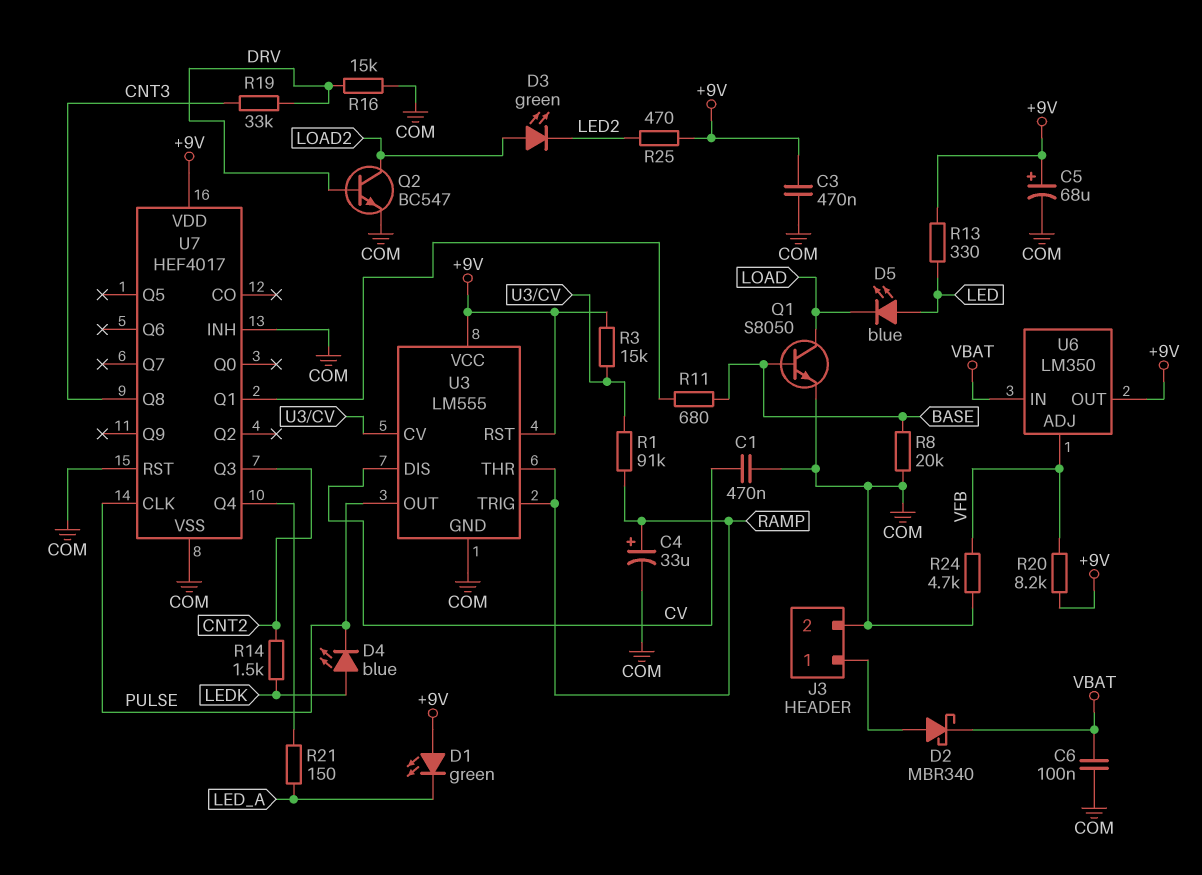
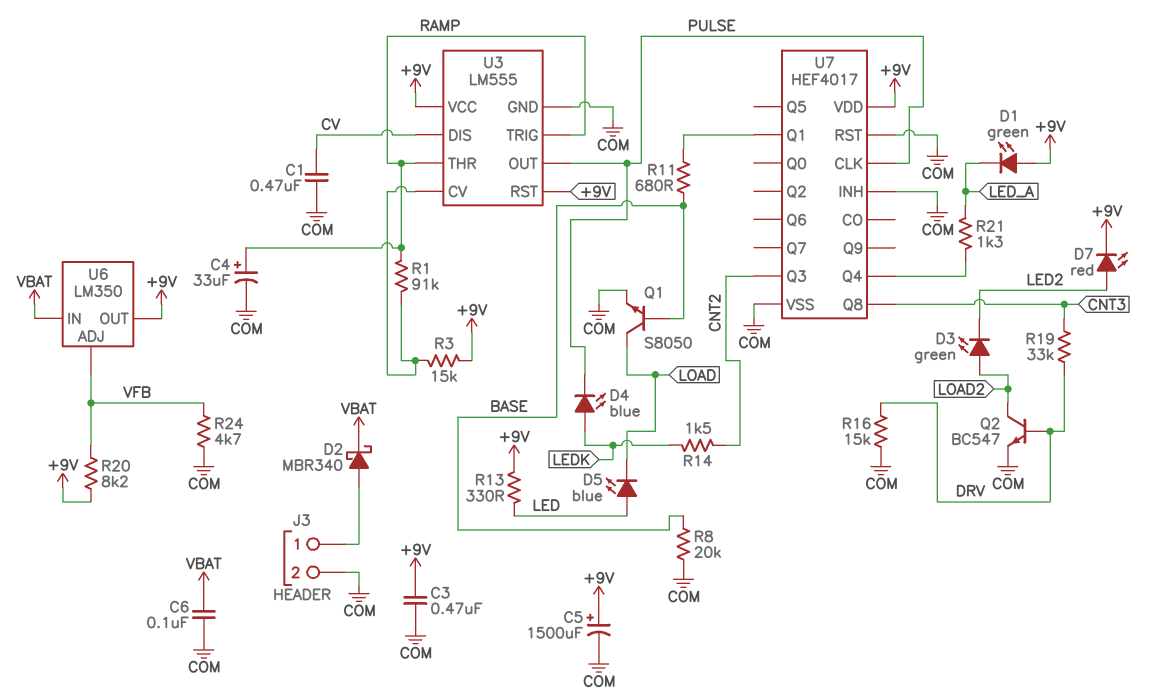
C5: 68uF (plus +9V, minus COM) -> 1500uF (plus +9V, minus COM)
D7: none -> LED red (A LED2, K +9V)
R21: 150 (LED_A, U7/Q4) -> 1.3k (LED_A, U7/Q4)
R25: 470 (+9V, LED2) -> none

